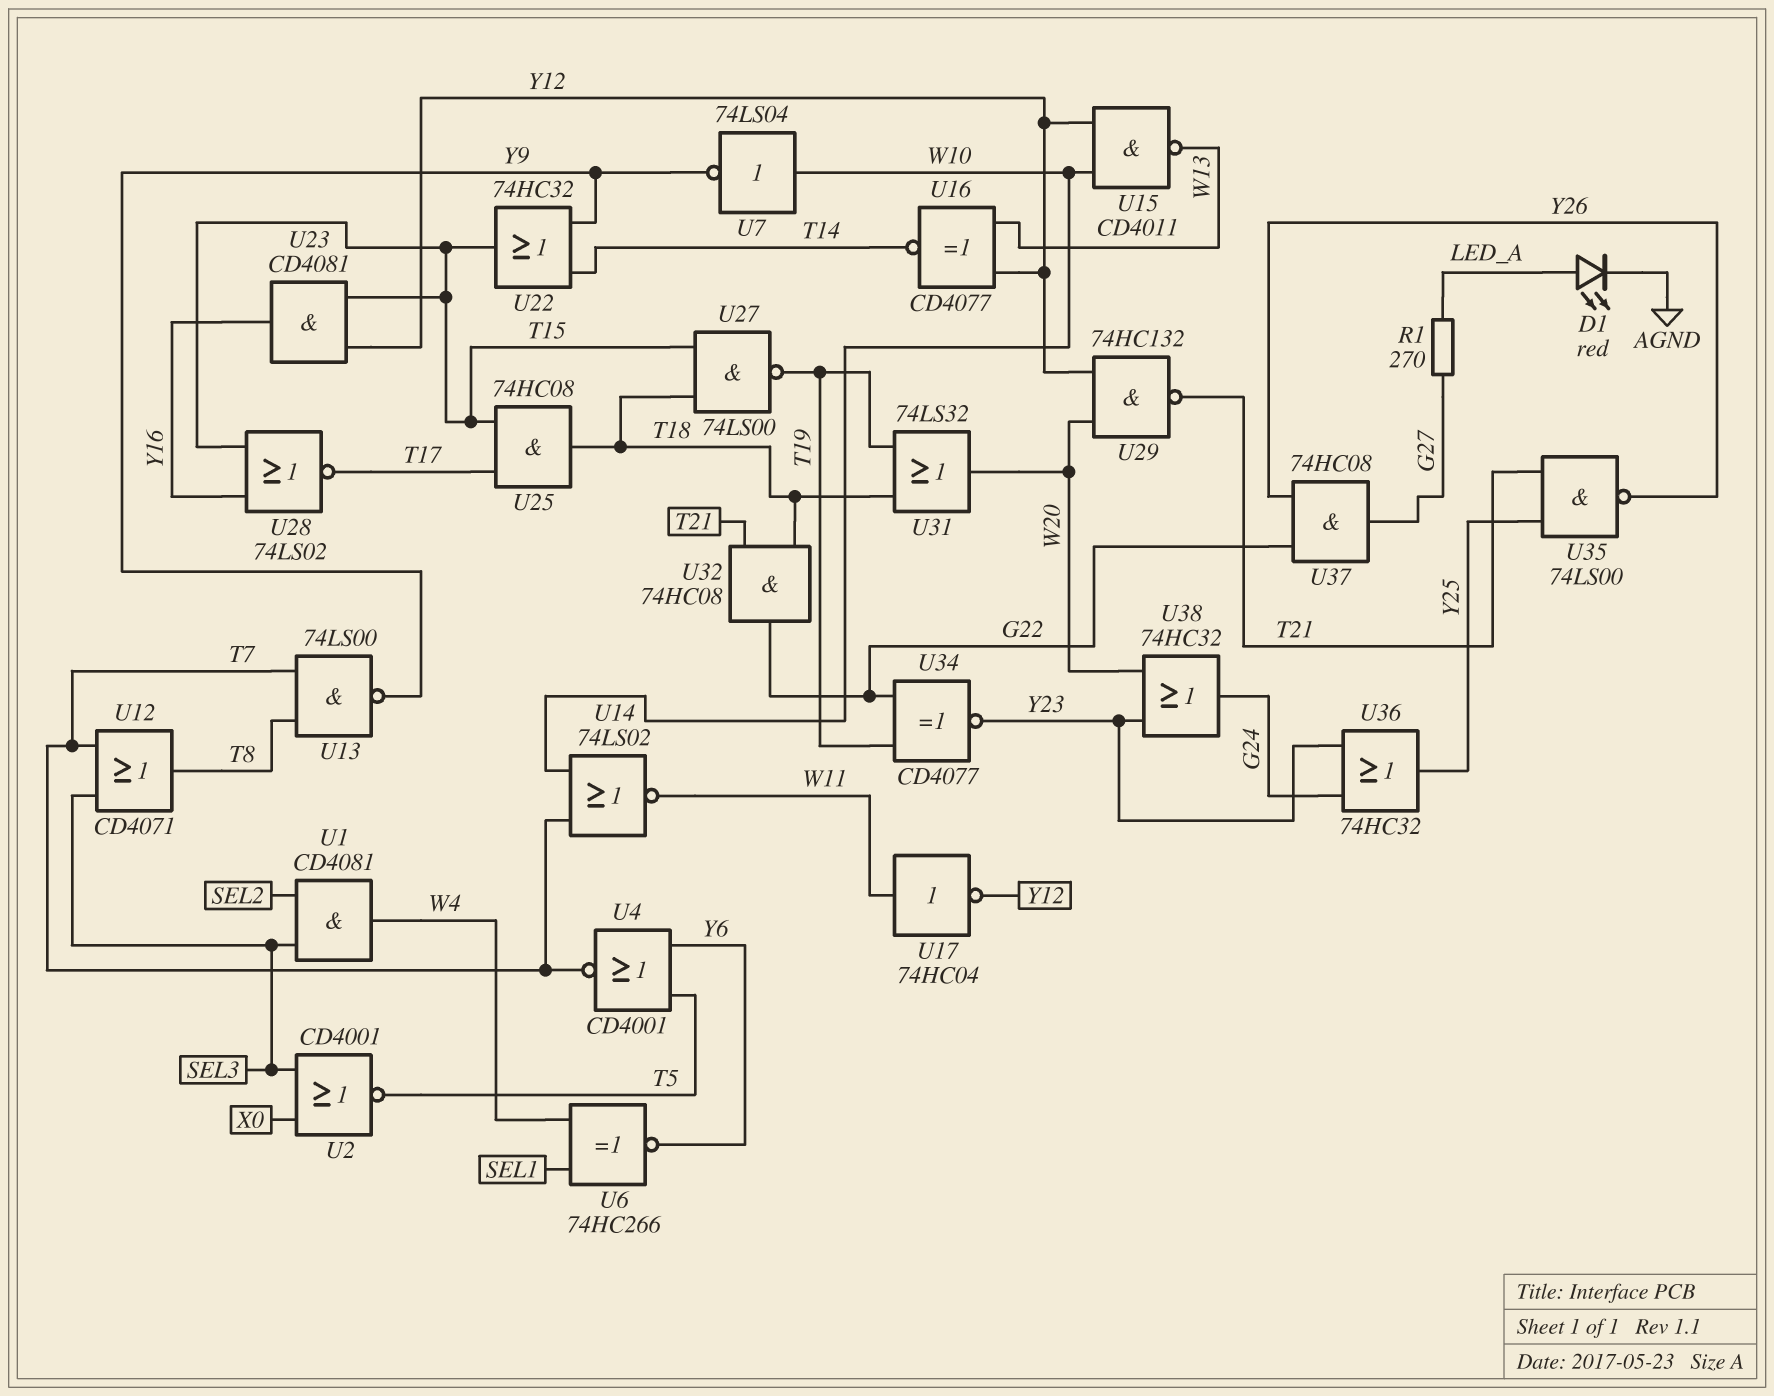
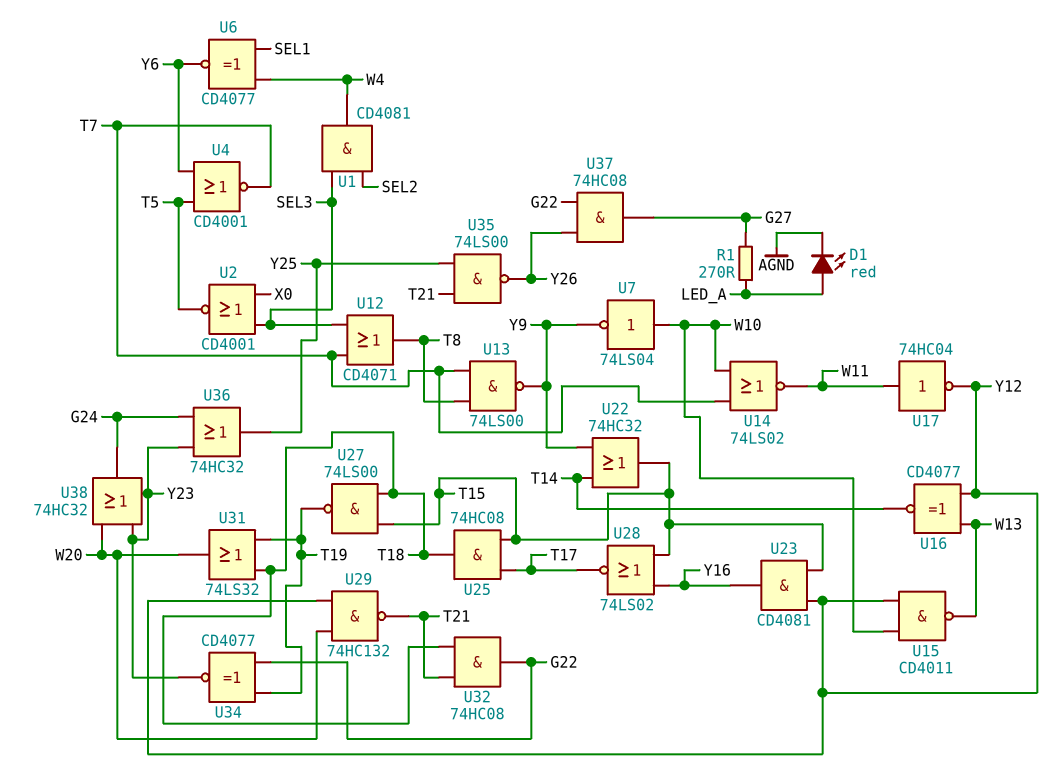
U6: XNOR 74HC266 (in SEL1, in W4, out Y6) -> XNOR CD4077 (in SEL1, in W4, out Y6)

